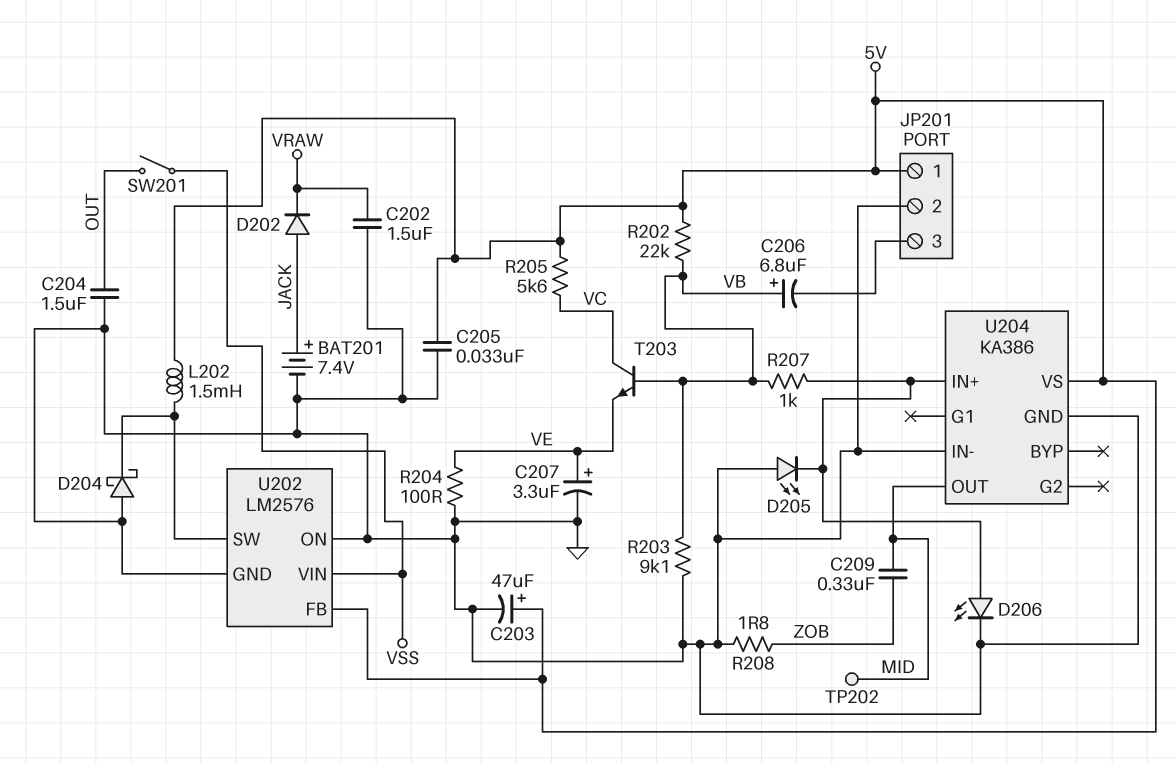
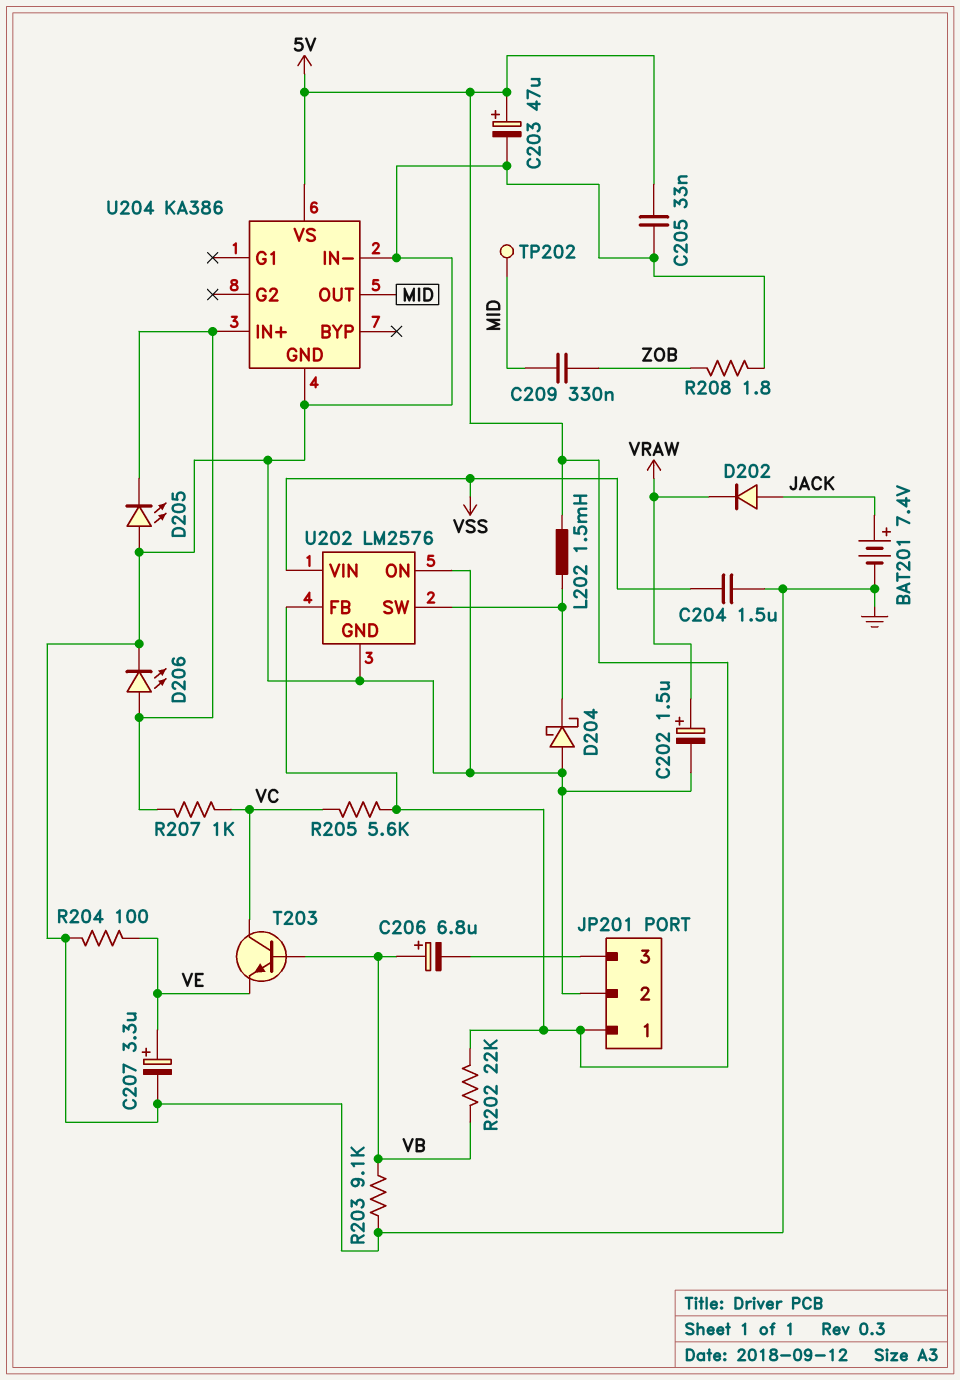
C202: 1.5uF (GND, VRAW) -> 1.5uF (plus VRAW, minus GND)
C204: 1.5uF (GND, OUT) -> 1.5uF (GND, VSS)
R207: 1k (U204/IN+, VB) -> 1k (U204/IN+, VC)
SW201: switch (OUT, VSS) -> none

